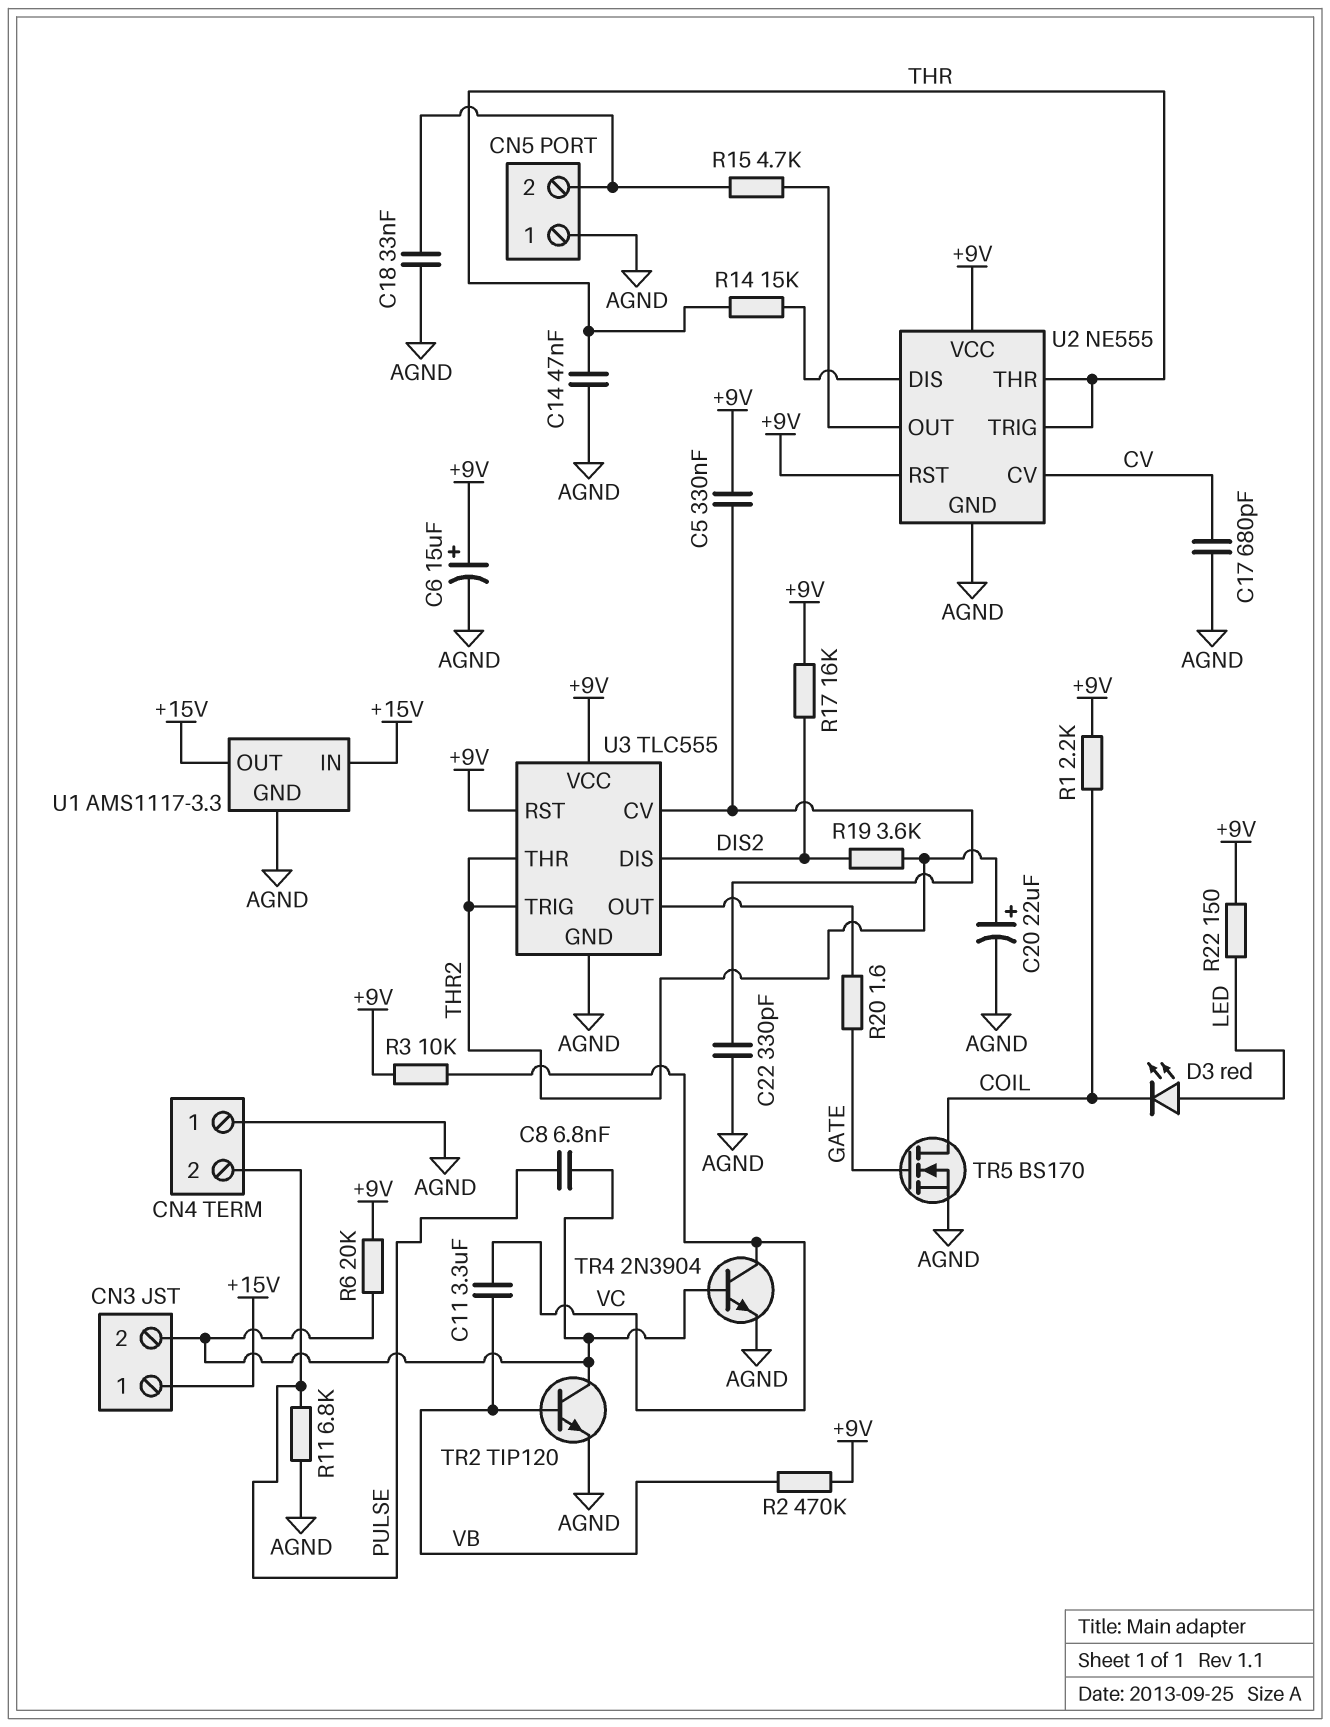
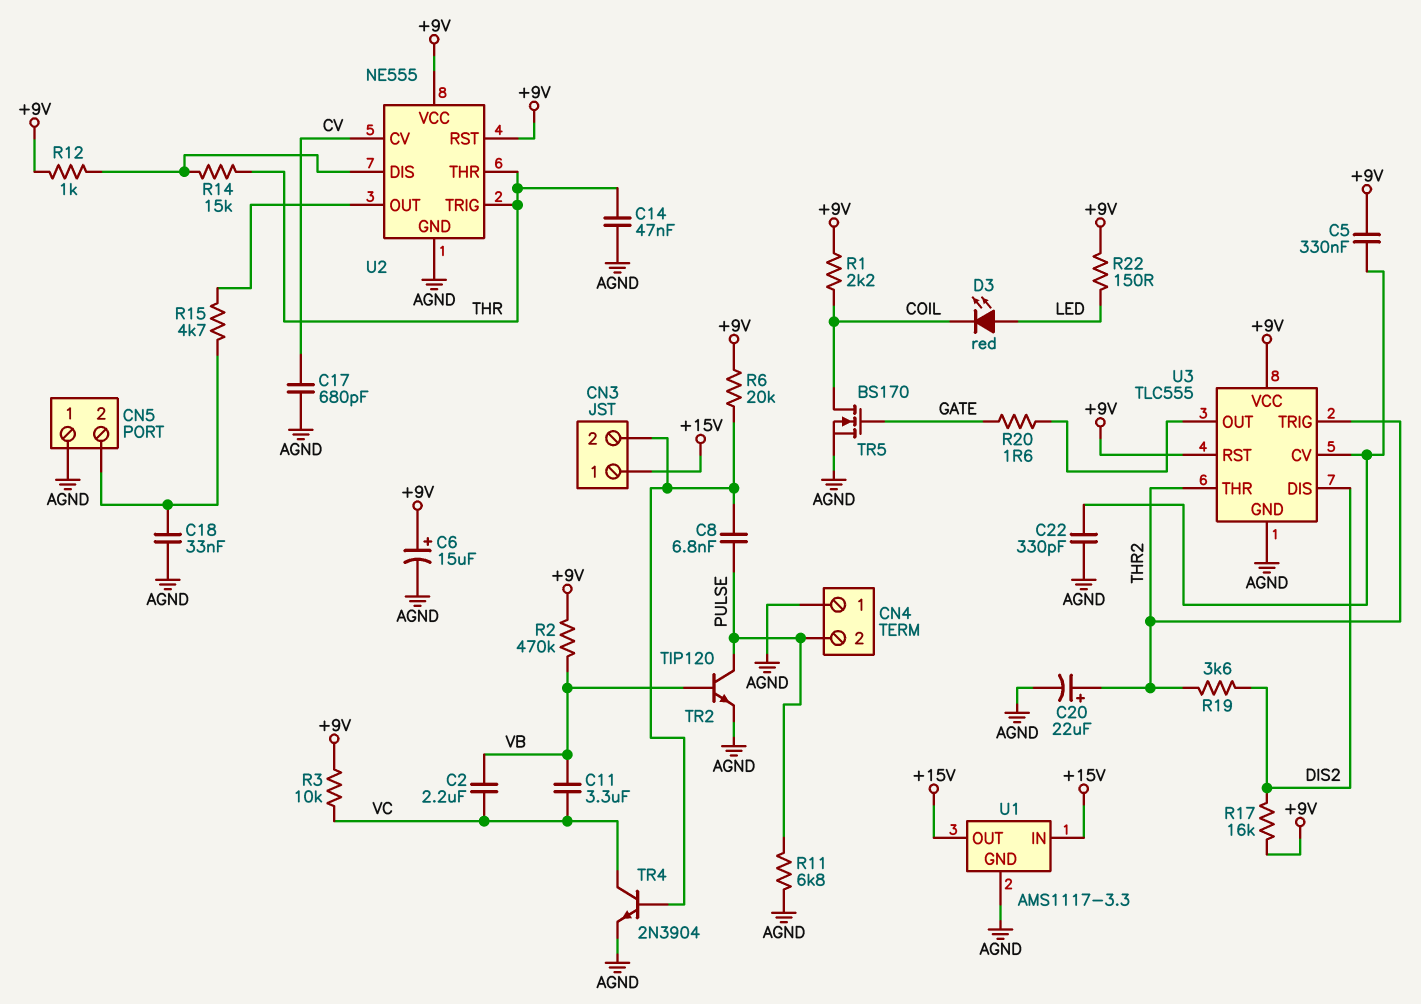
C2: none -> 2.2uF (VB, VC)
R12: none -> 1k (+9V, U2/DIS)
TR2: NPN TIP120 (B VB, C CN3/2, E AGND) -> NPN TIP120 (B VB, C PULSE, E AGND)

